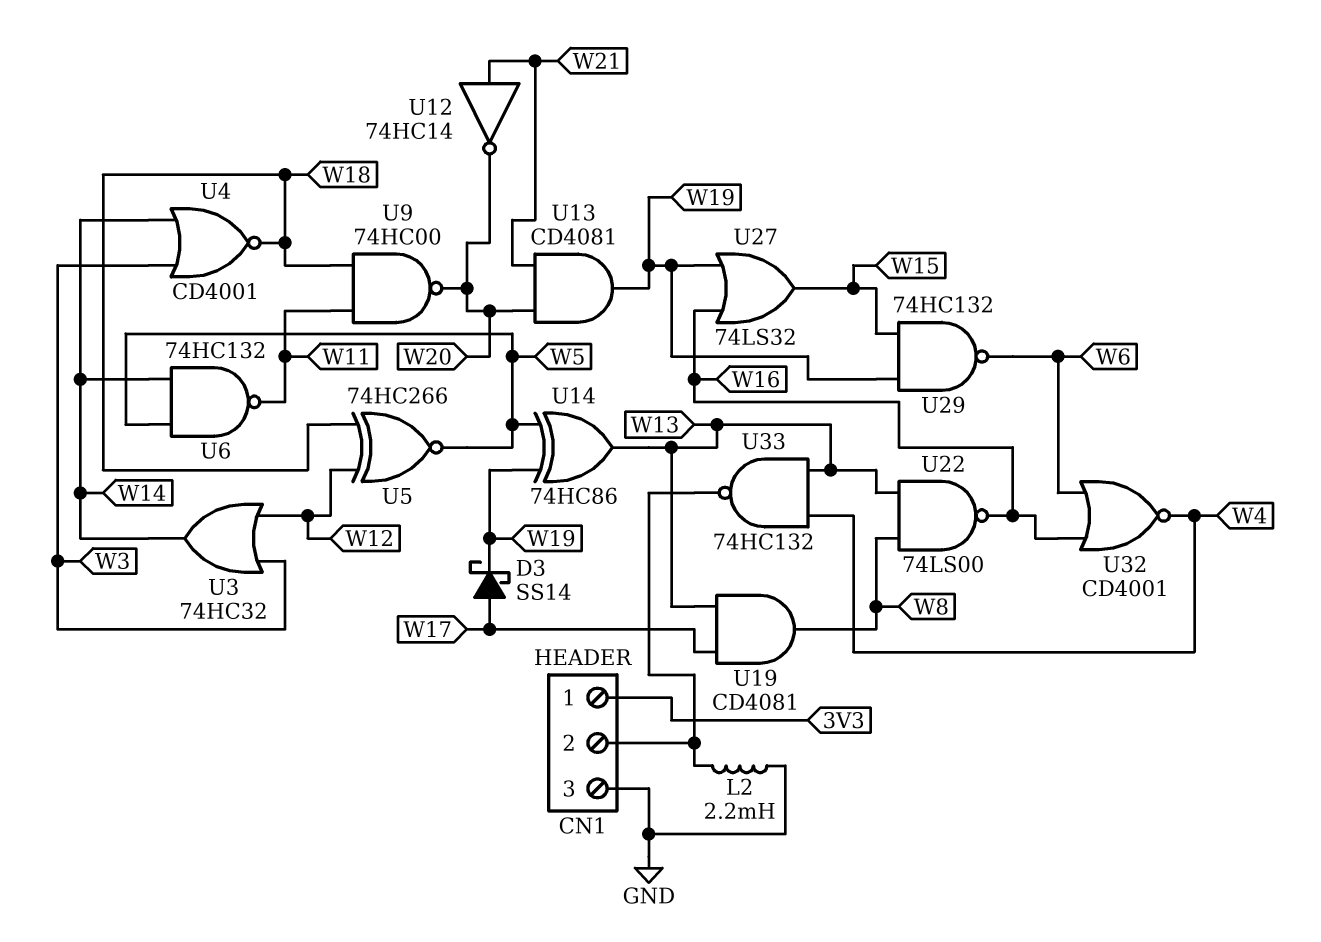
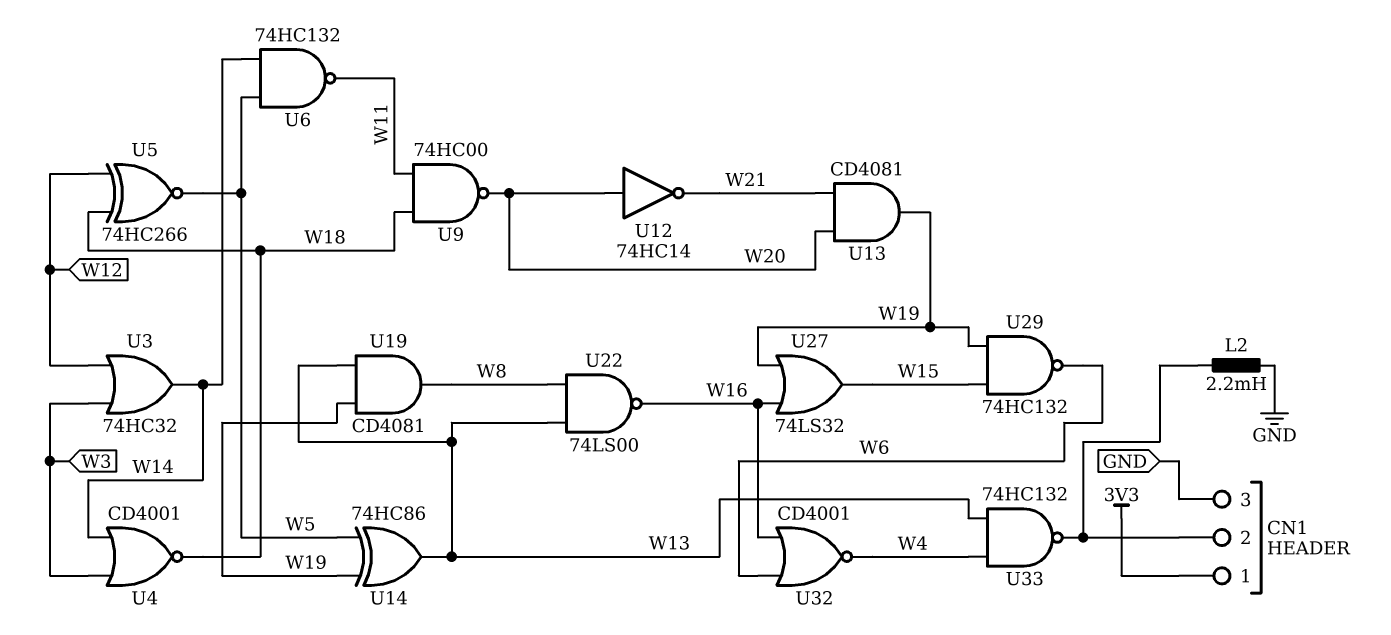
D3: schottky SS14 (A W17, K W19) -> none
U12: NOT 74HC14 (in W21, out W20) -> NOT 74HC14 (in W20, out W21)
U19: AND CD4081 (in W13, in W17, out W8) -> AND CD4081 (in W13, in W19, out W8)

